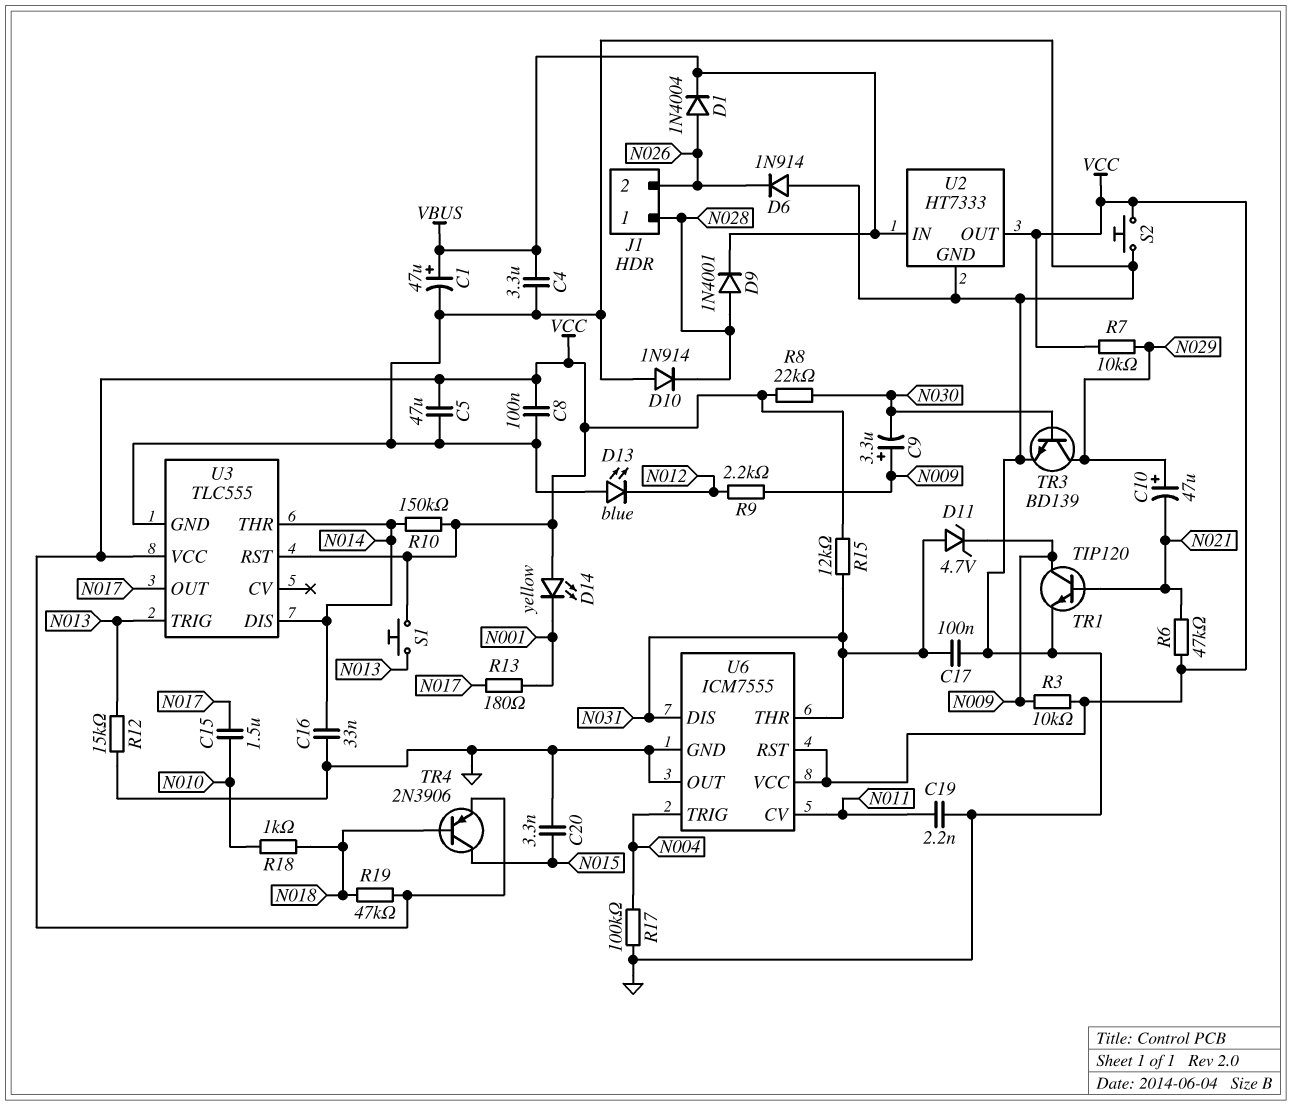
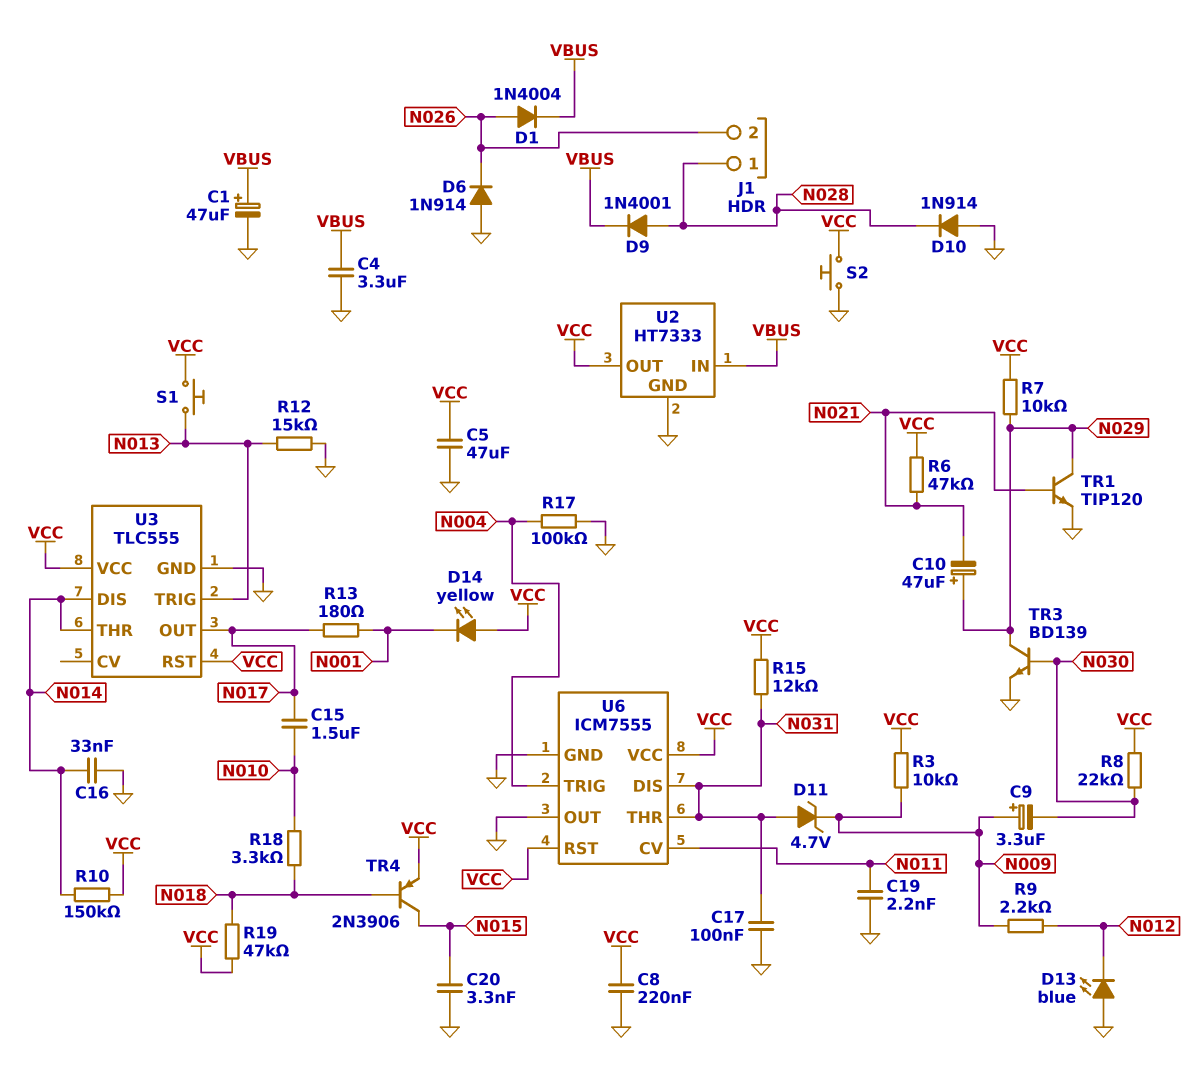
C8: 100nF (GND, VCC) -> 220nF (GND, VCC)
R18: 1k (N010, N018) -> 3.3k (N010, N018)
TR1: NPN TIP120 (B N021, C N009, E GND) -> NPN TIP120 (B N021, C N029, E GND)

